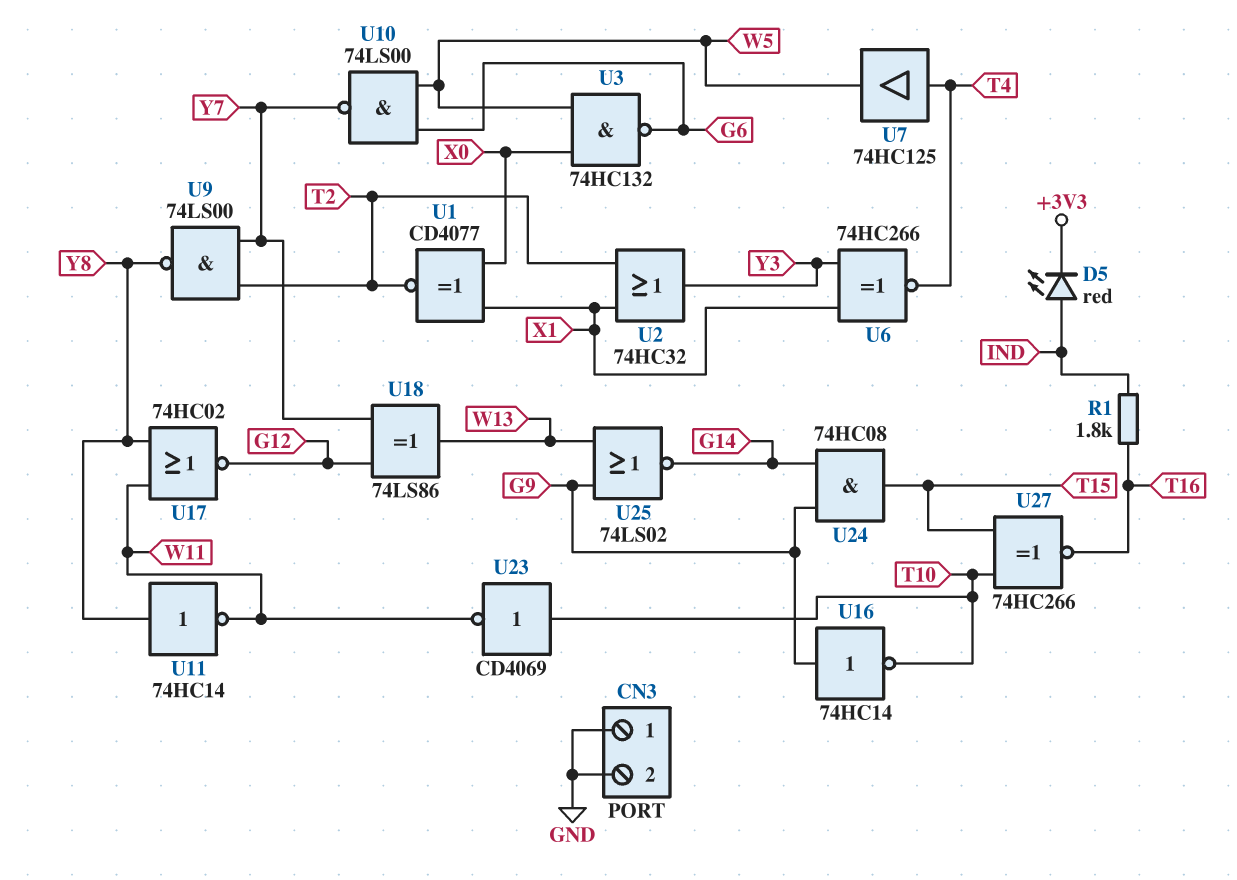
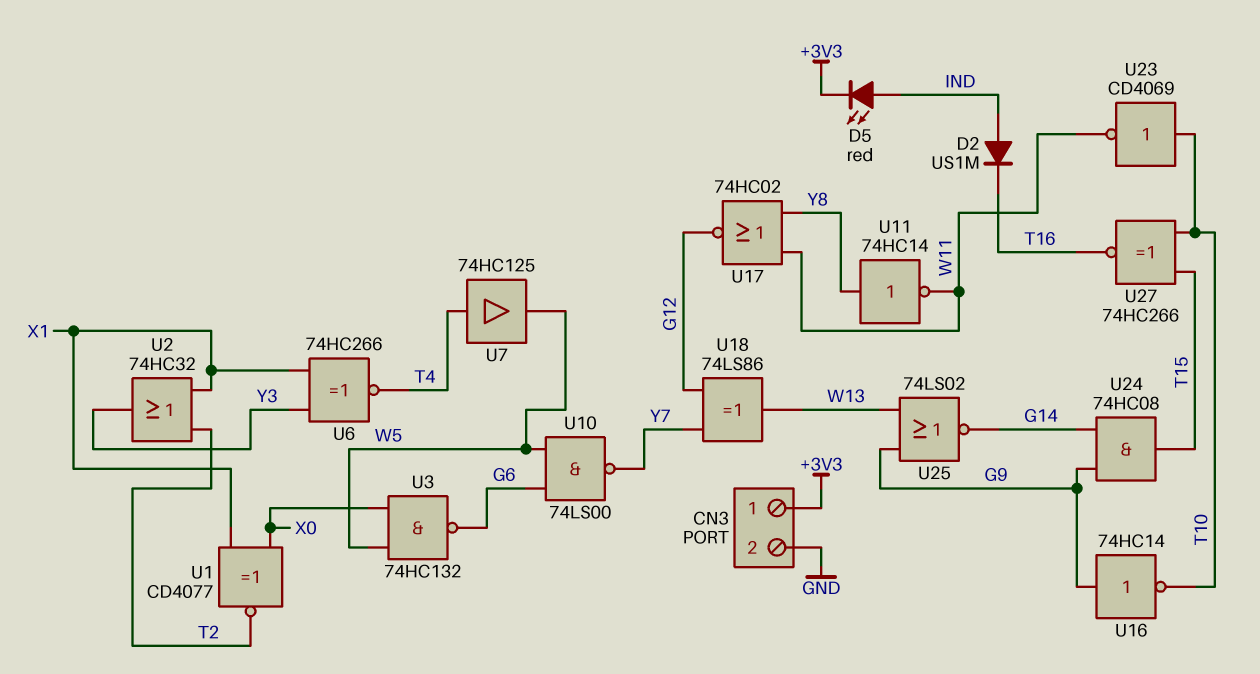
CN3 pin 1: GND -> +3V3
D2: none -> diode US1M (A IND, K T16)
R1: 1.8k (IND, T16) -> none
U9: NAND 74LS00 (in T2, in Y7, out Y8) -> none

